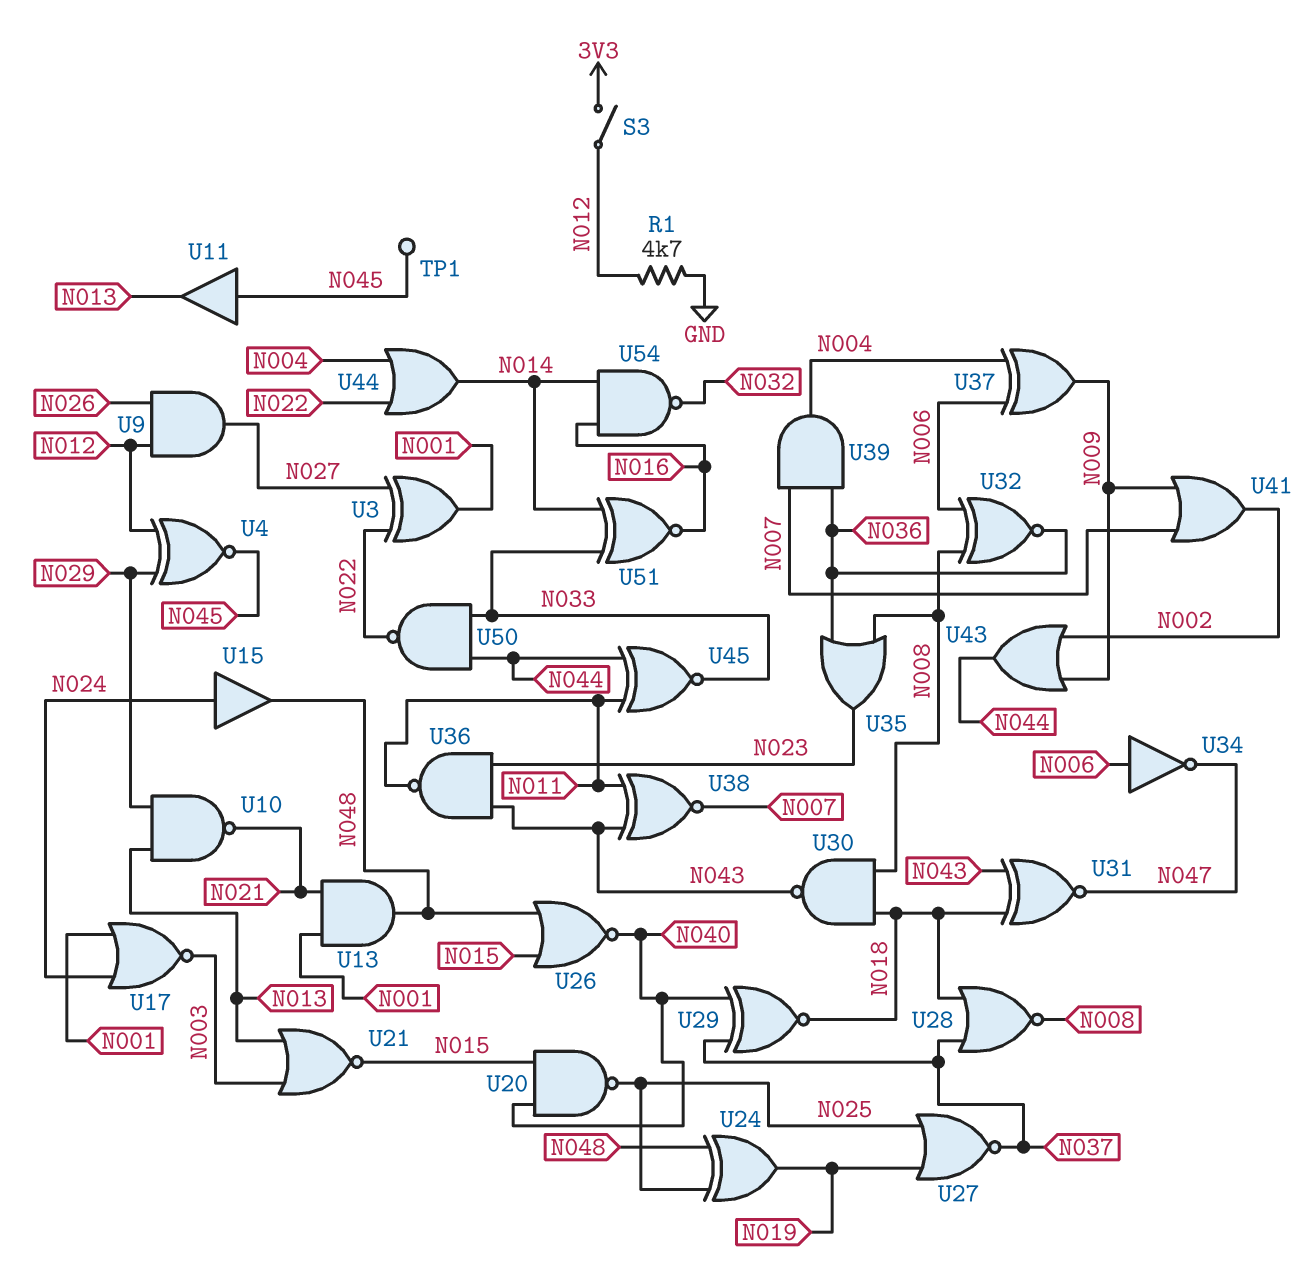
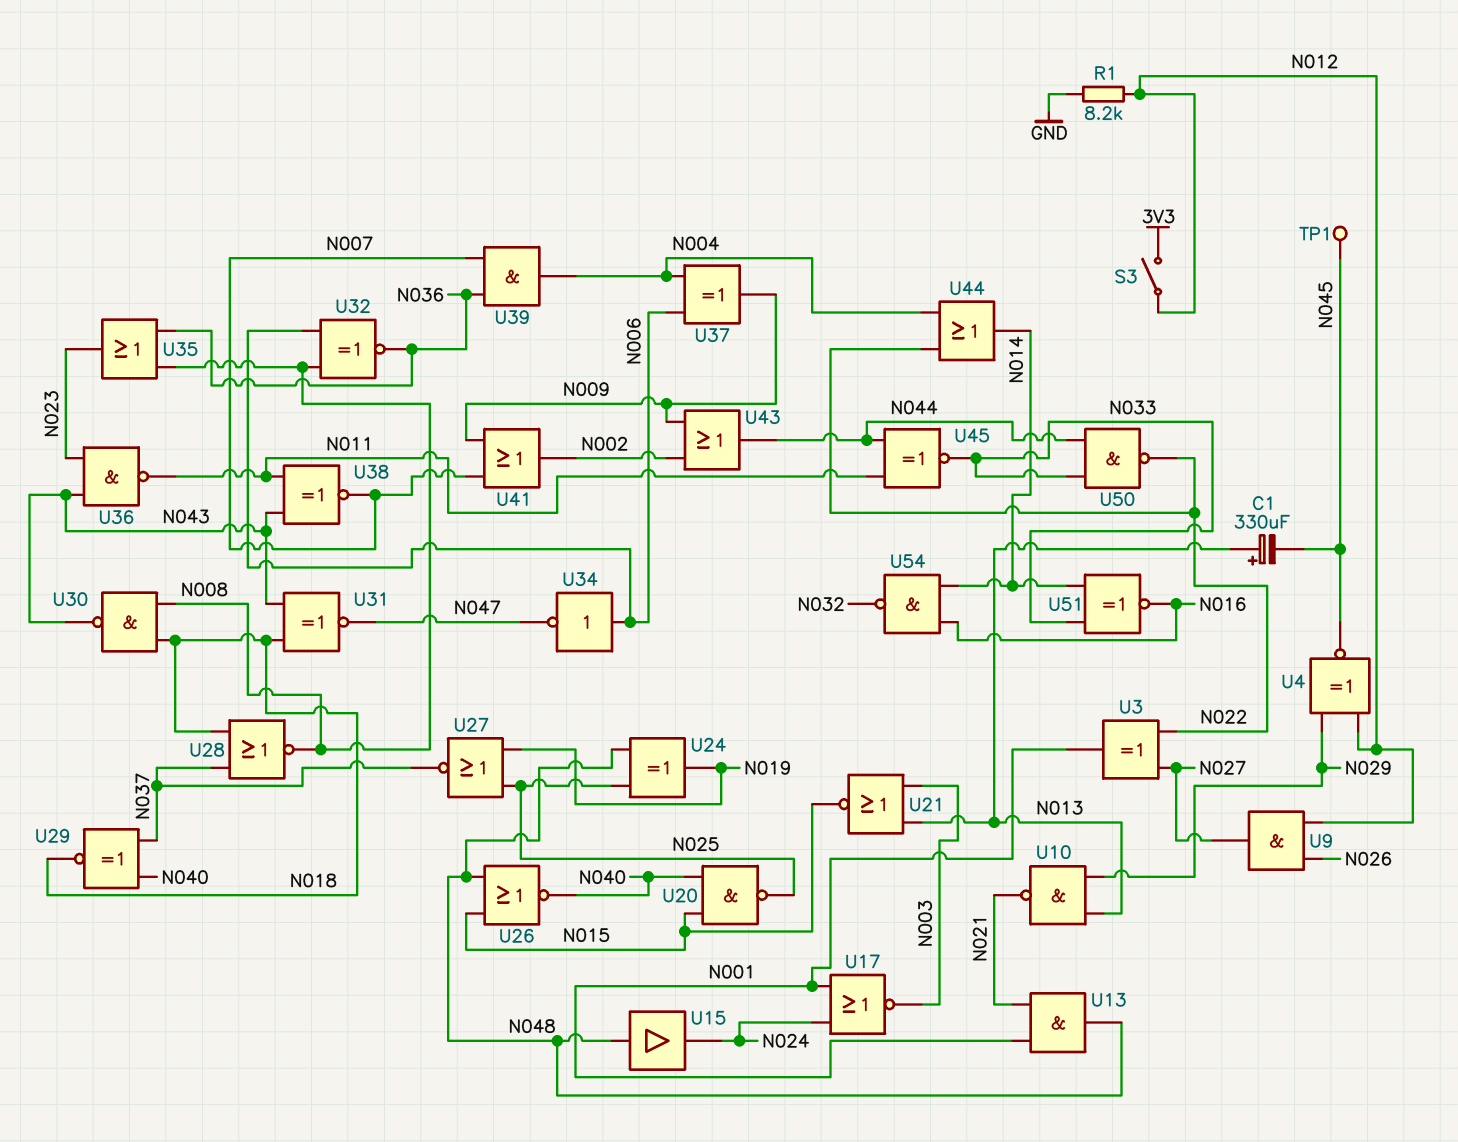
C1: none -> 330uF (plus N013, minus N045)
R1: 4.7k (GND, N012) -> 8.2k (GND, N012)
U11: buffer (in N045, out N013) -> none
U15: buffer (in N024, out N048) -> buffer (in N048, out N024)

